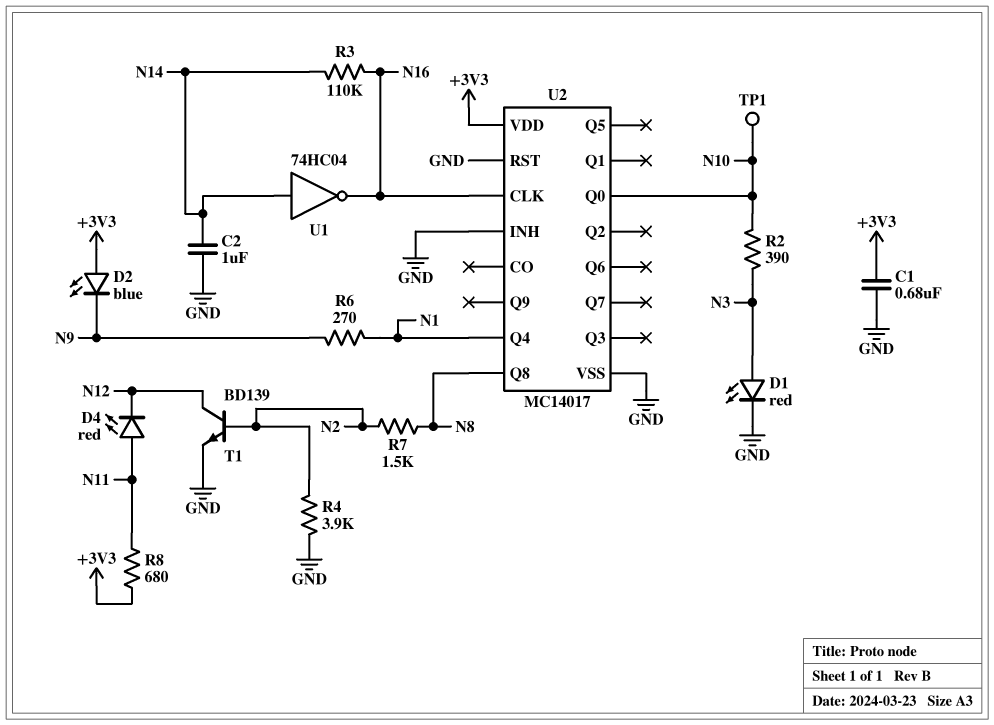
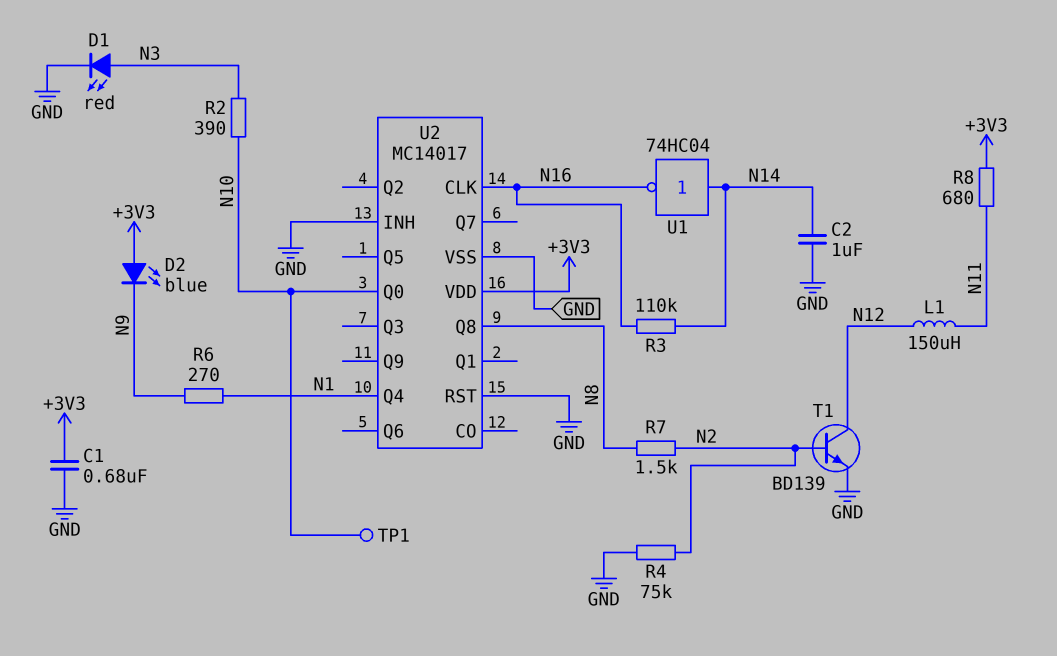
D4: LED red (A N11, K N12) -> none
L1: none -> 150uH (N11, N12)
R4: 3.9k (GND, N2) -> 75k (GND, N2)

